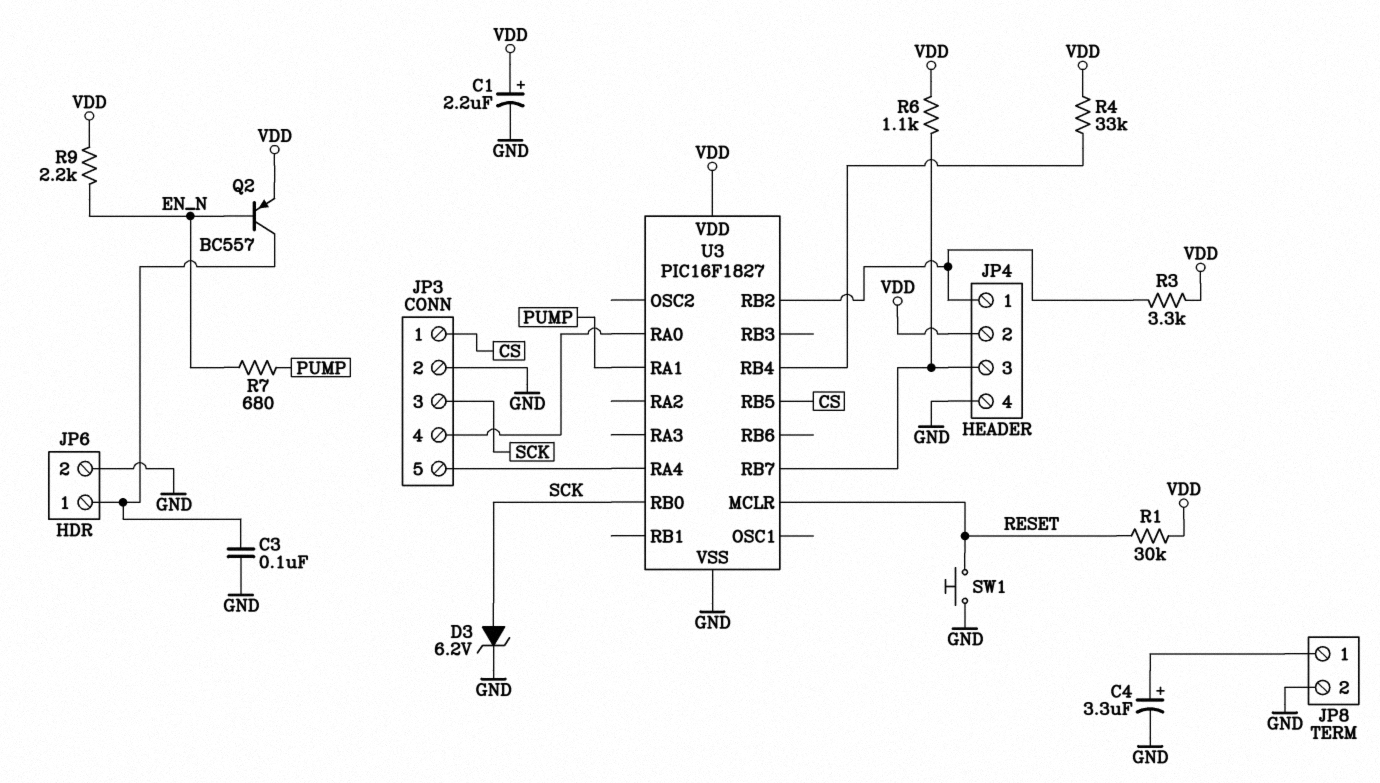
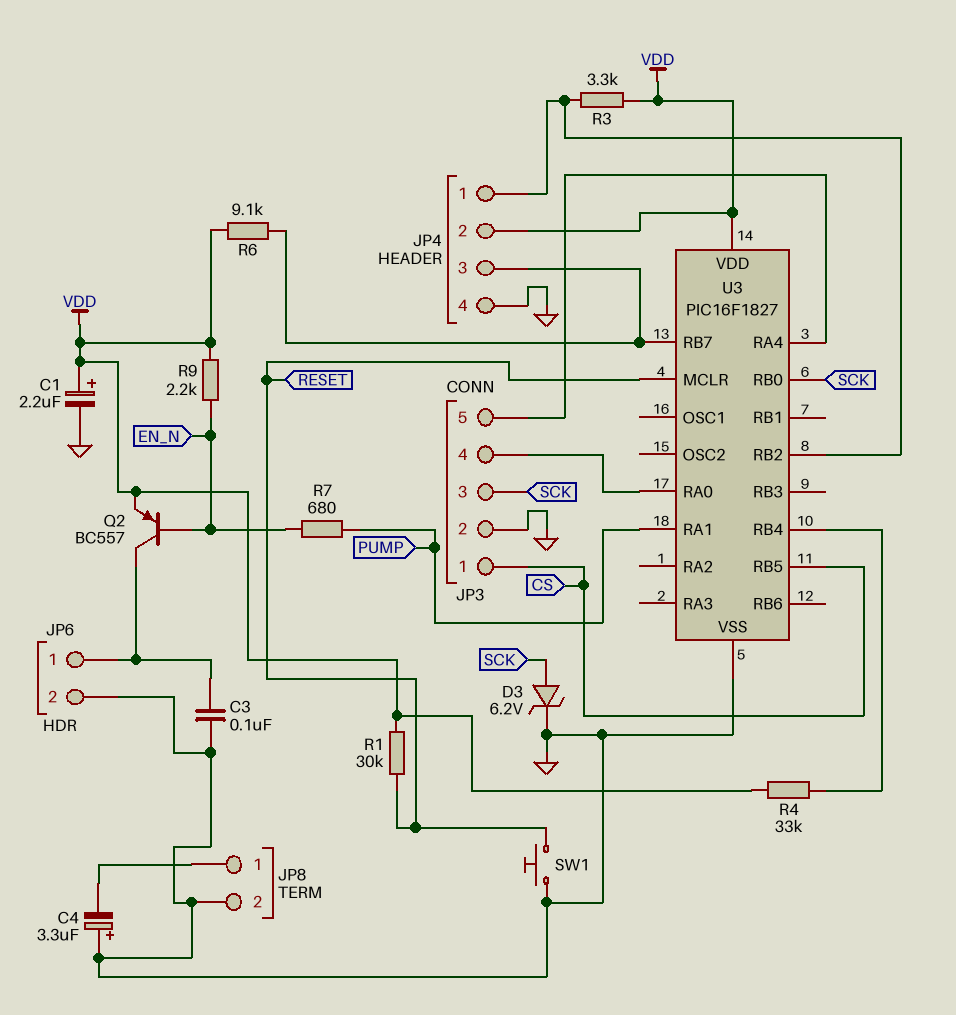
C4: 3.3uF (plus JP8/1, minus GND) -> 3.3uF (plus GND, minus JP8/1)
R6: 1.1k (JP4/3, VDD) -> 9.1k (JP4/3, VDD)

